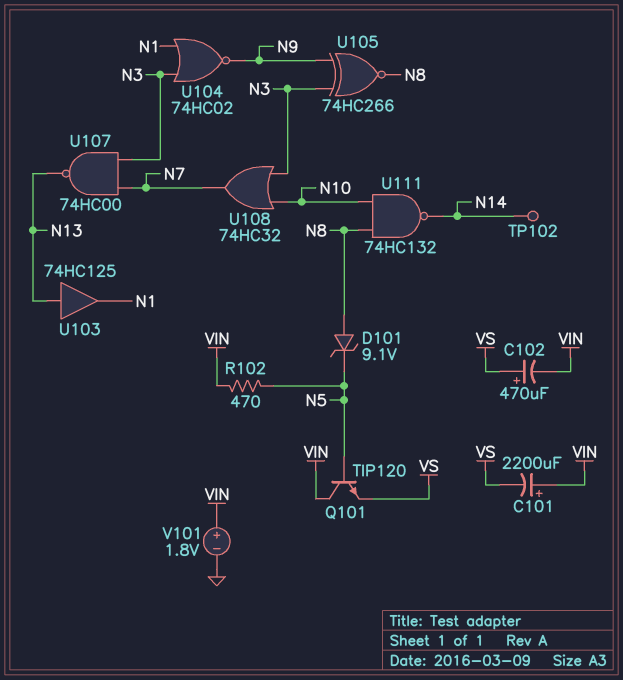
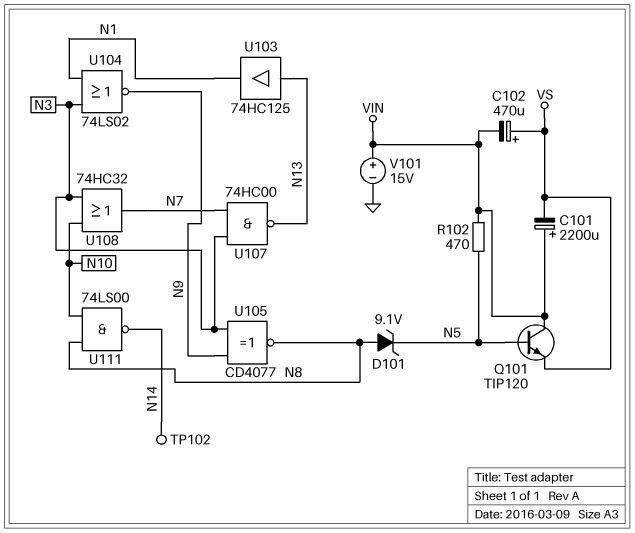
U104: NOR 74HC02 (in N1, in N3, out N9) -> NOR 74LS02 (in N1, in N3, out N9)
U105: XNOR 74HC266 (in N3, in N9, out N8) -> XNOR CD4077 (in N3, in N9, out N8)
U111: NAND 74HC132 (in N8, in N10, out N14) -> NAND 74LS00 (in N8, in N10, out N14)
V101: 1.8V (plus VIN, minus GND) -> 15V (plus VIN, minus GND)

